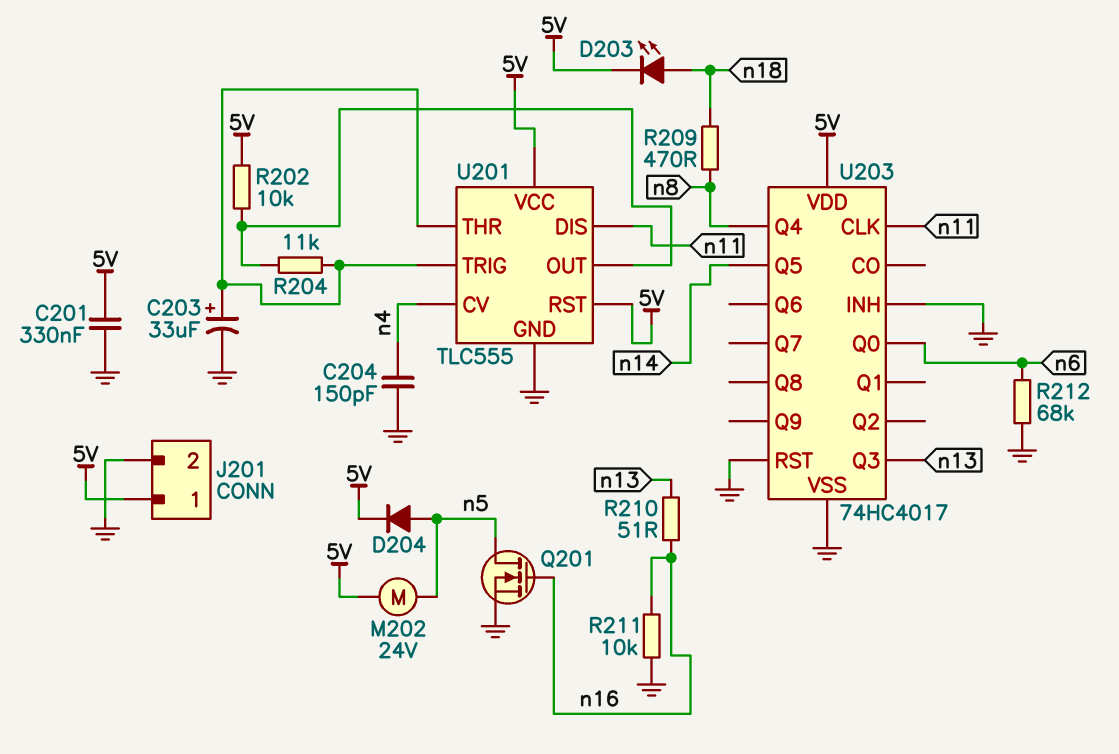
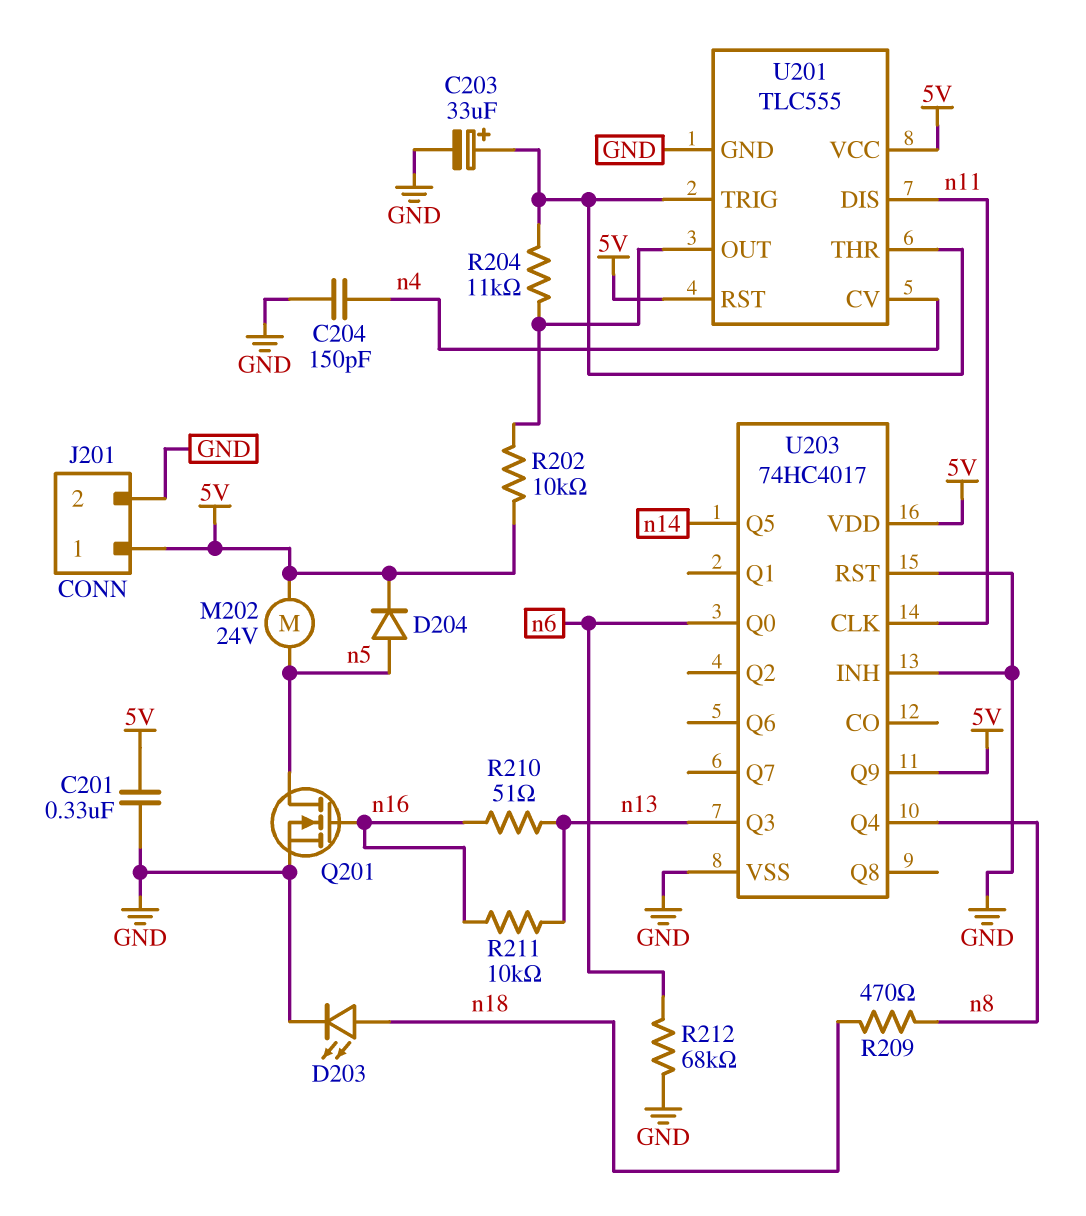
D203: LED (A n18, K 5V) -> LED (A n18, K GND)
R211: 10k (GND, n16) -> 10k (n13, n16)
U203 pin Q9: none -> 5V

